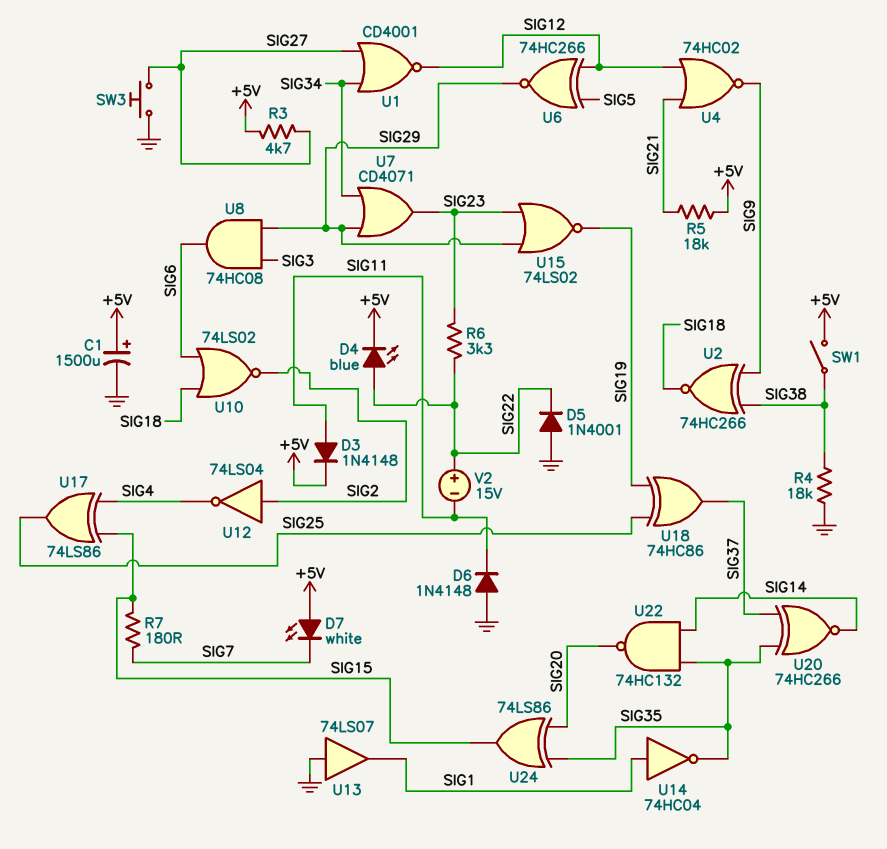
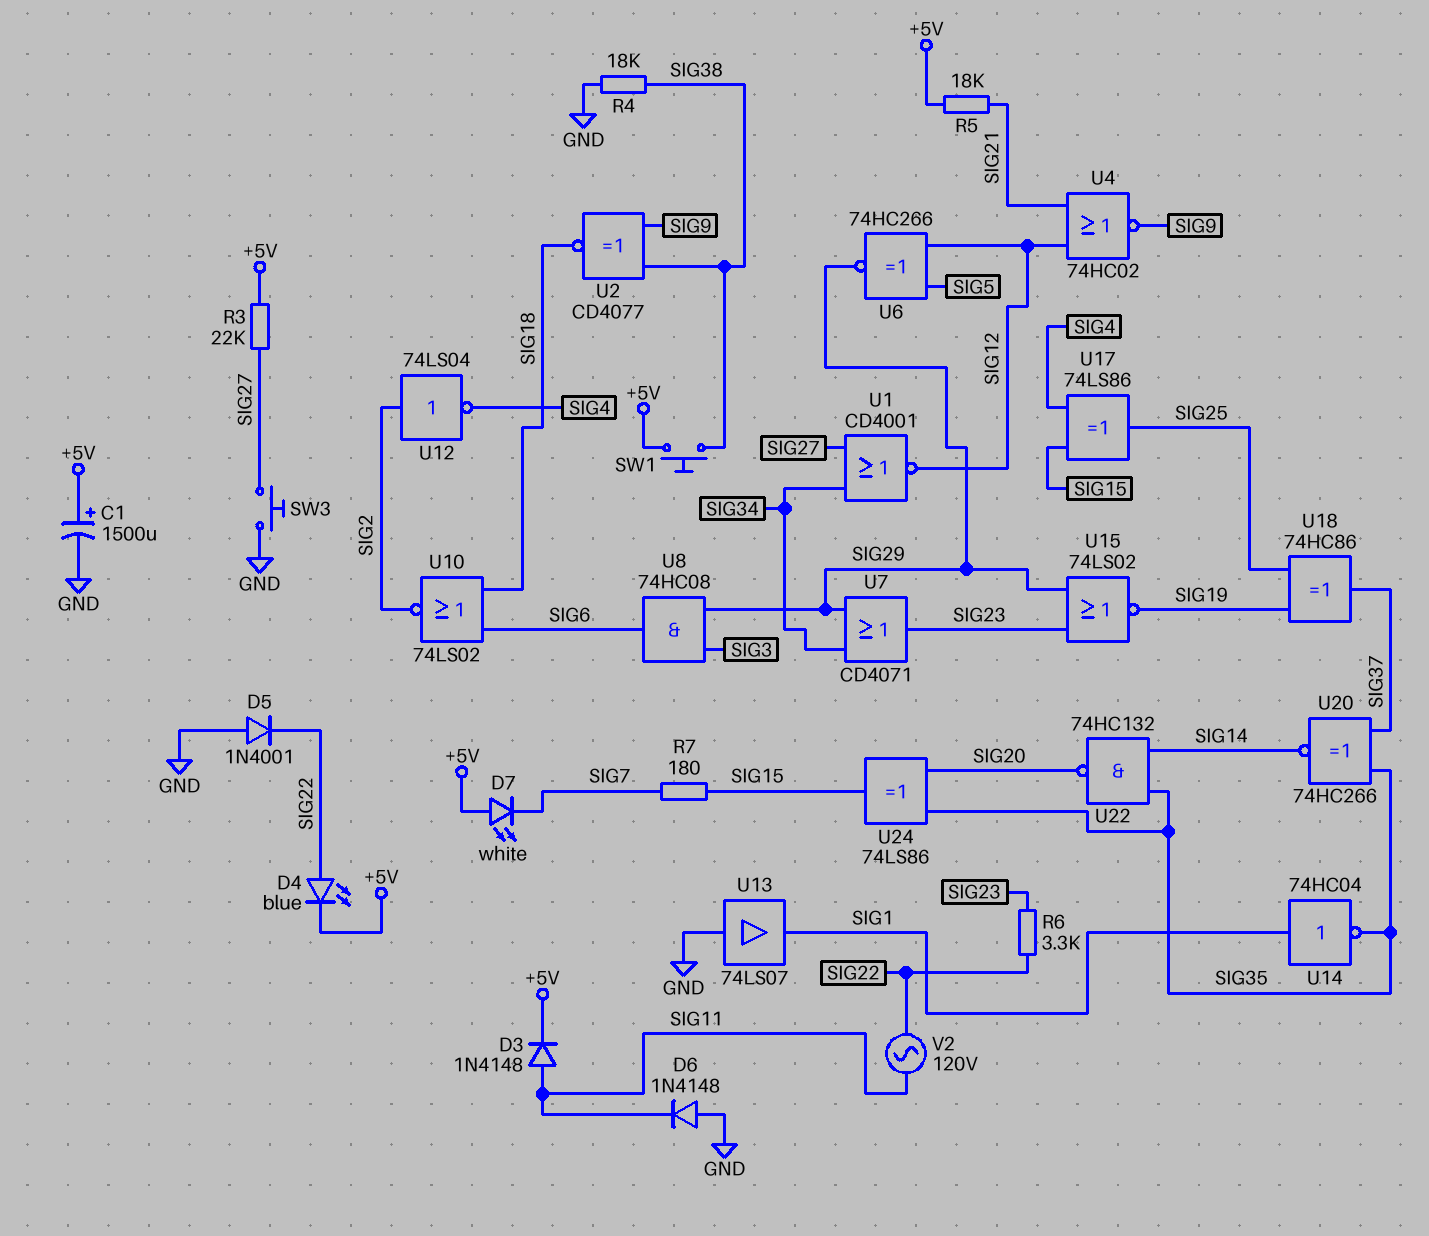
R3: 4.7k (+5V, SIG27) -> 22k (+5V, SIG27)
SW1: switch (+5V, SIG38) -> button (+5V, SIG38)
U2: XNOR 74HC266 (in SIG9, in SIG38, out SIG18) -> XNOR CD4077 (in SIG9, in SIG38, out SIG18)
V2: 15V (plus SIG22, minus SIG11) -> AC 120V (SIG11, SIG22)

